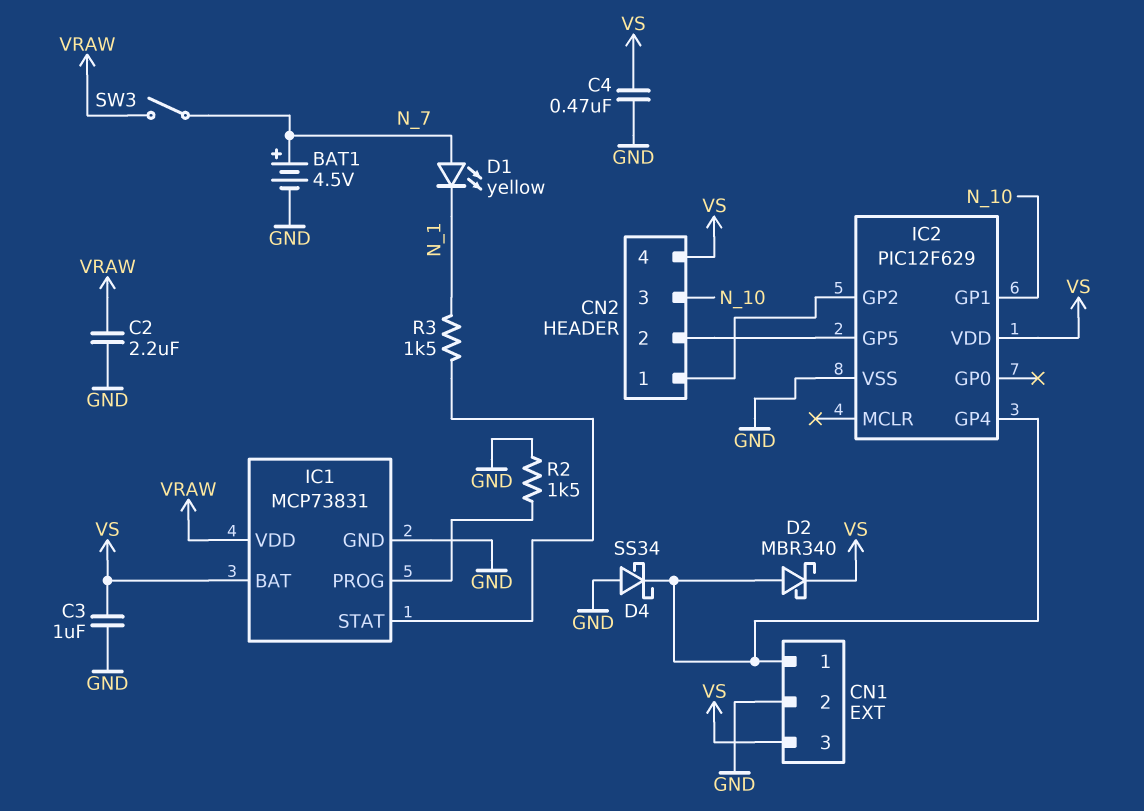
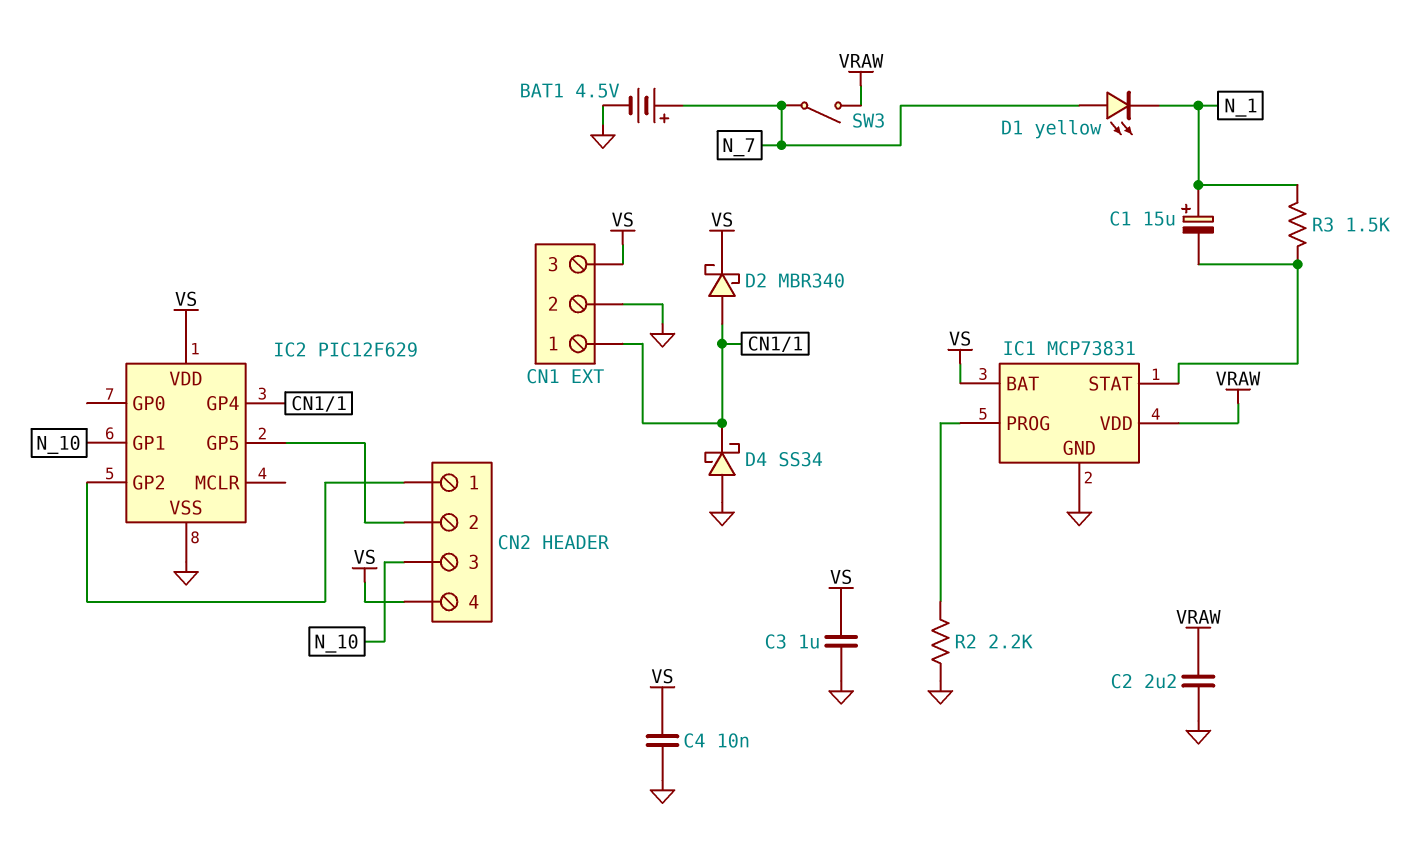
C1: none -> 15uF (plus N_1, minus IC1/STAT)
C4: 470nF (GND, VS) -> 10nF (GND, VS)
R2: 1.5k (GND, IC1/PROG) -> 2.2k (GND, IC1/PROG)

